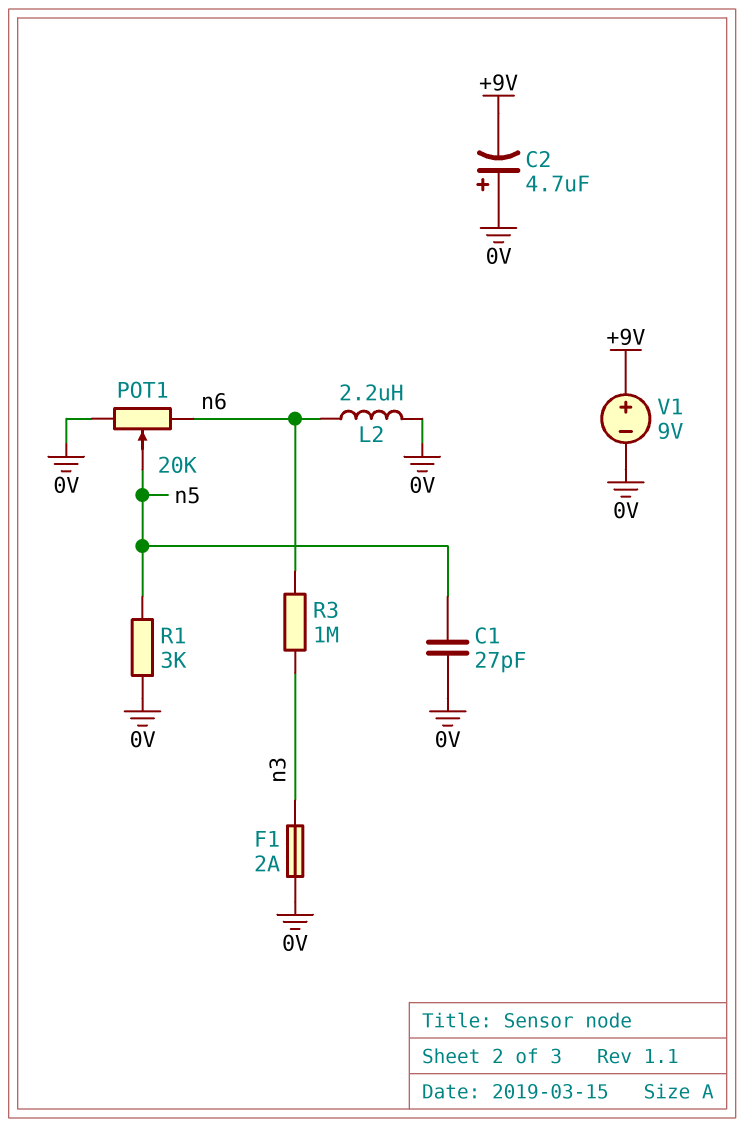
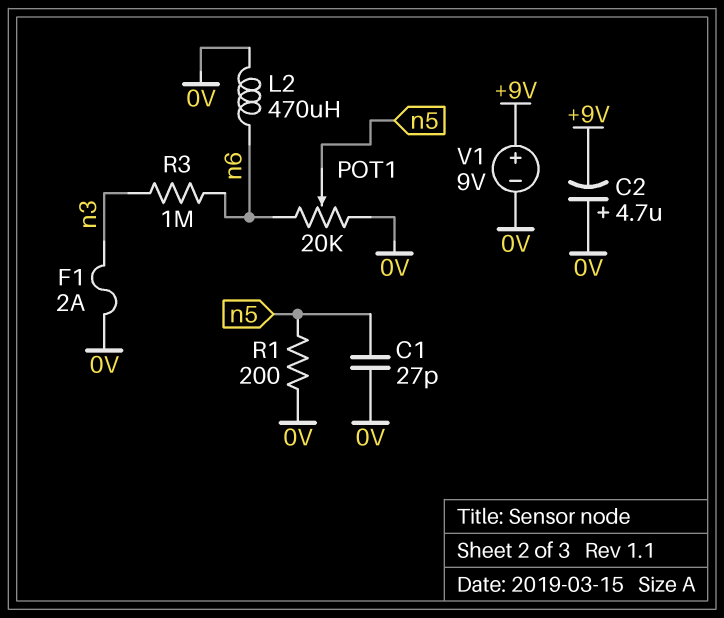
L2: 2.2uH (0V, n6) -> 470uH (0V, n6)
R1: 3k (0V, n5) -> 200 (0V, n5)

